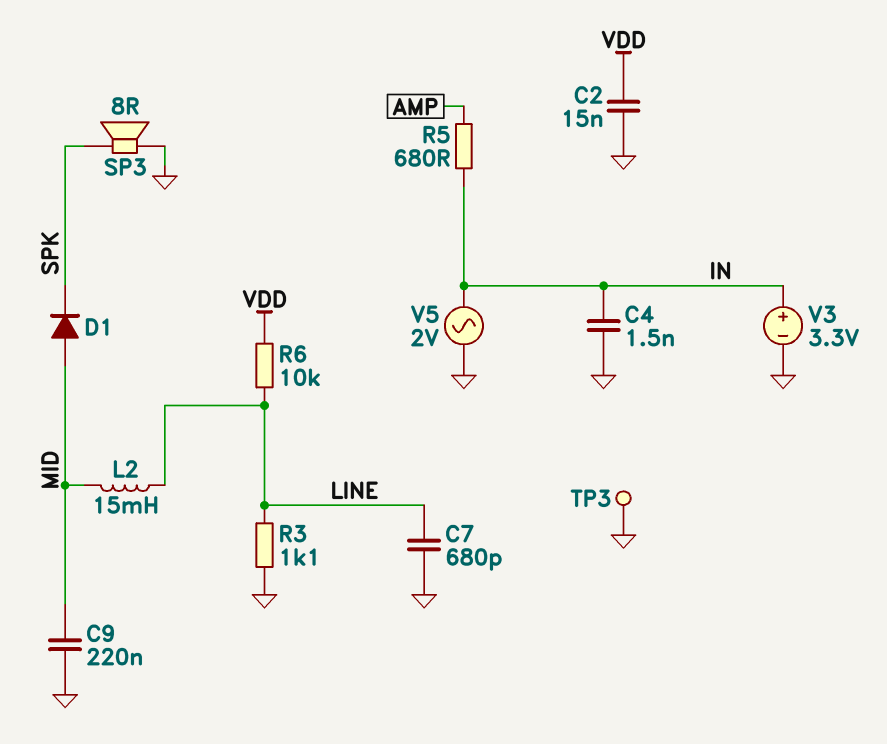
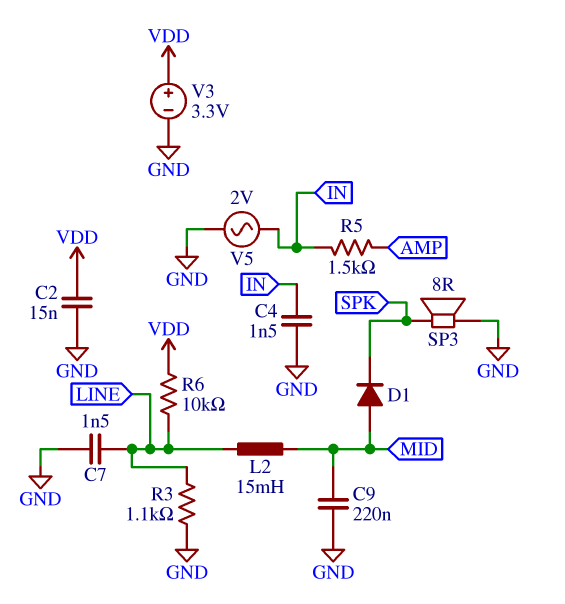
C7: 680pF (GND, LINE) -> 1.5nF (GND, LINE)
R5: 680 (AMP, IN) -> 1.5k (AMP, IN)
TP3: test point (GND) -> none
V3: 3.3V (plus IN, minus GND) -> 3.3V (plus VDD, minus GND)

